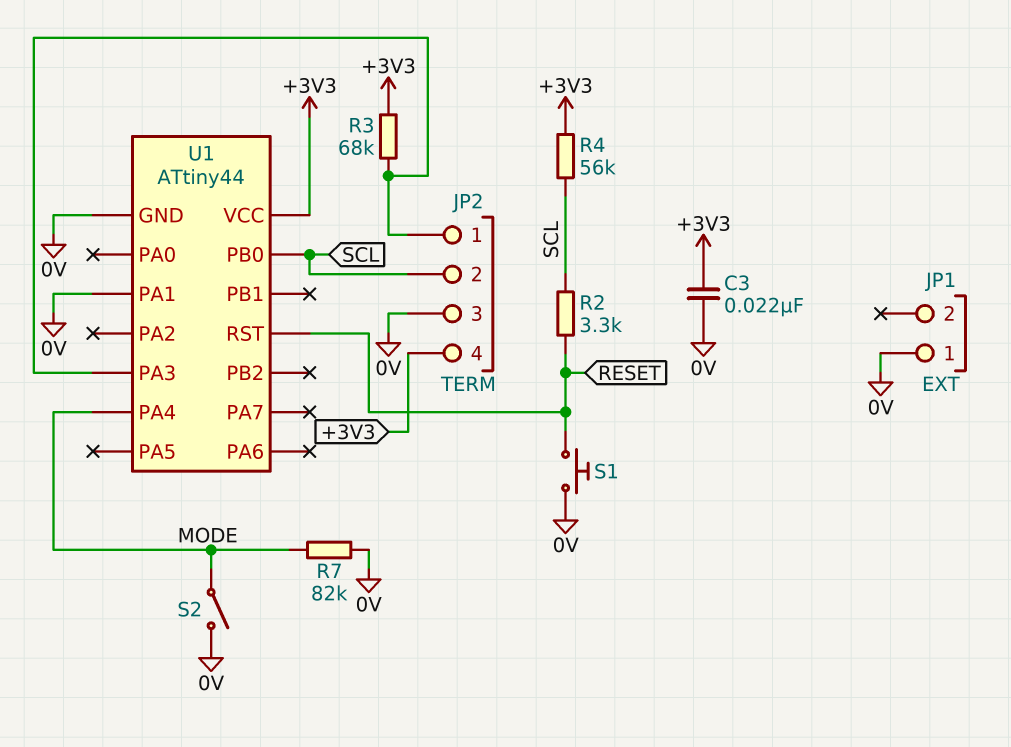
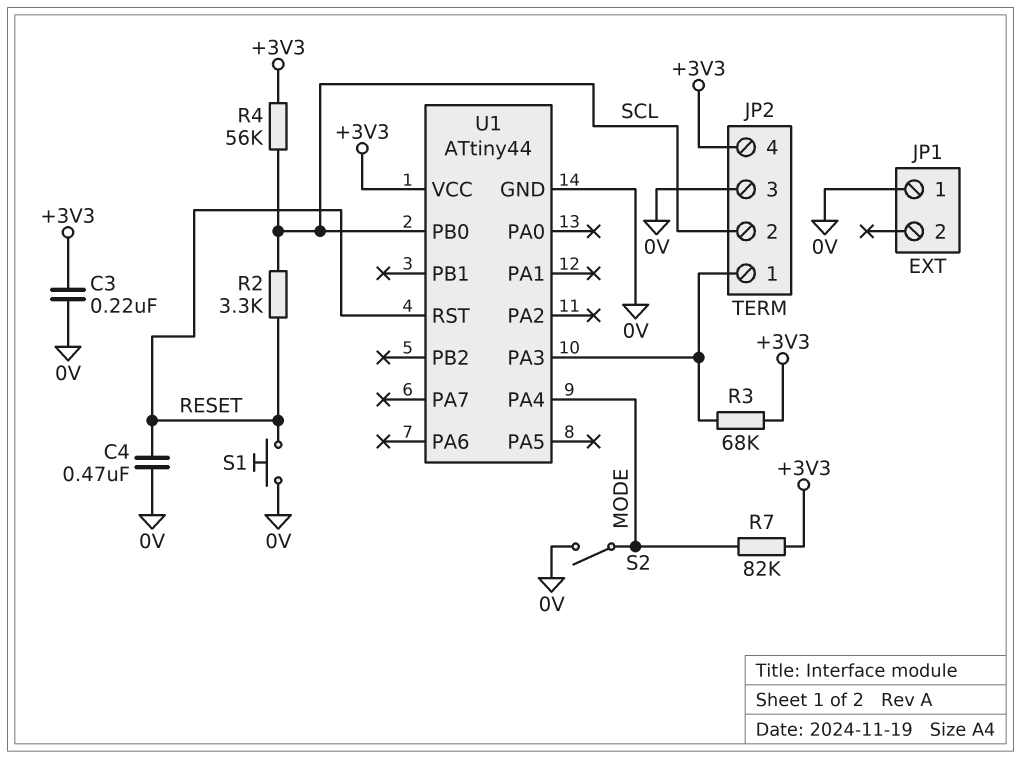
C3: 22nF (+3V3, 0V) -> 220nF (+3V3, 0V)
C4: none -> 470nF (0V, RESET)
R7: 82k (0V, MODE) -> 82k (+3V3, MODE)
U1 pin PA1: 0V -> none

